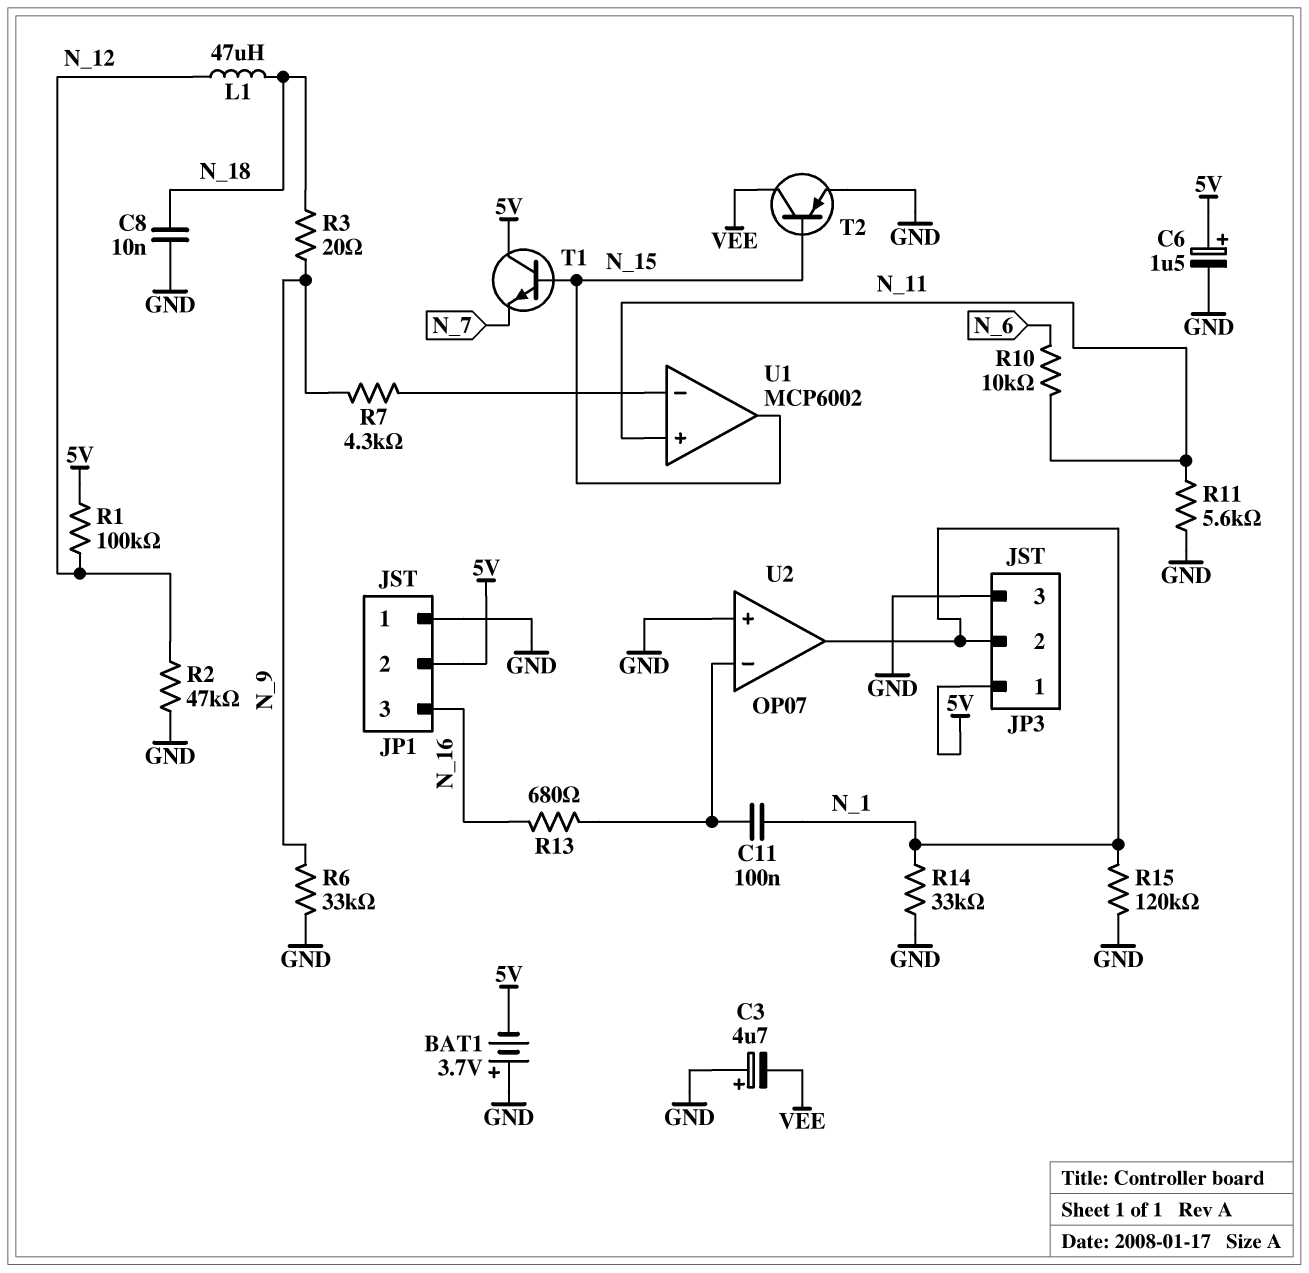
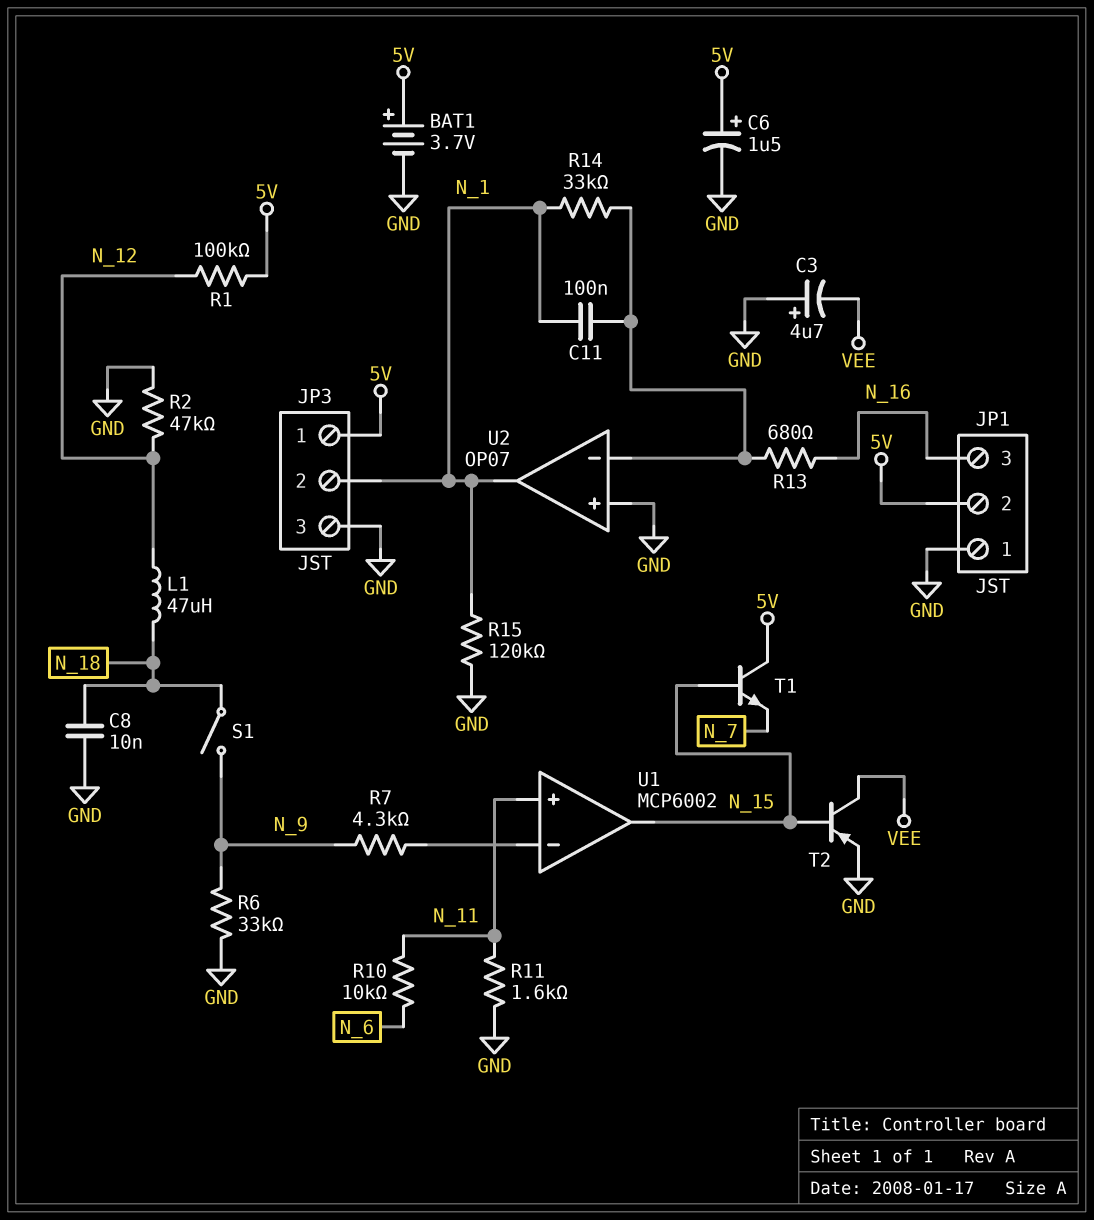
BAT1: 3.7V (plus GND, minus 5V) -> 3.7V (plus 5V, minus GND)
R3: 20 (N_9, N_18) -> none
R11: 5.6k (GND, N_11) -> 1.6k (GND, N_11)
R14: 33k (GND, N_1) -> 33k (N_1, U2/in-)
S1: none -> switch (N_9, N_18)

